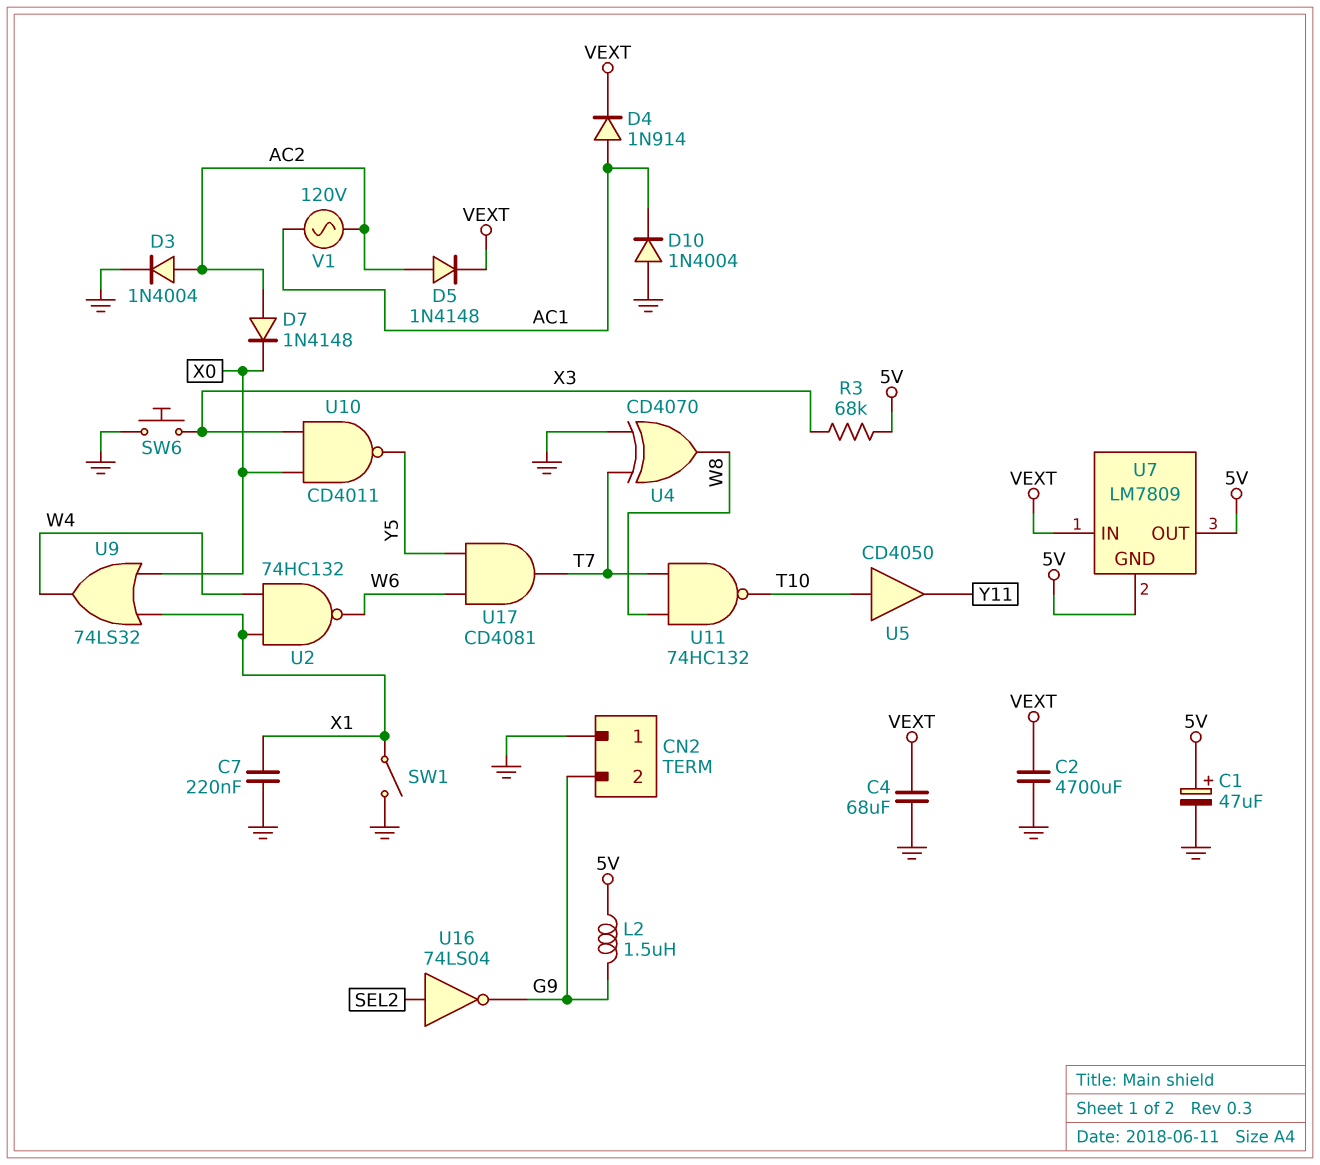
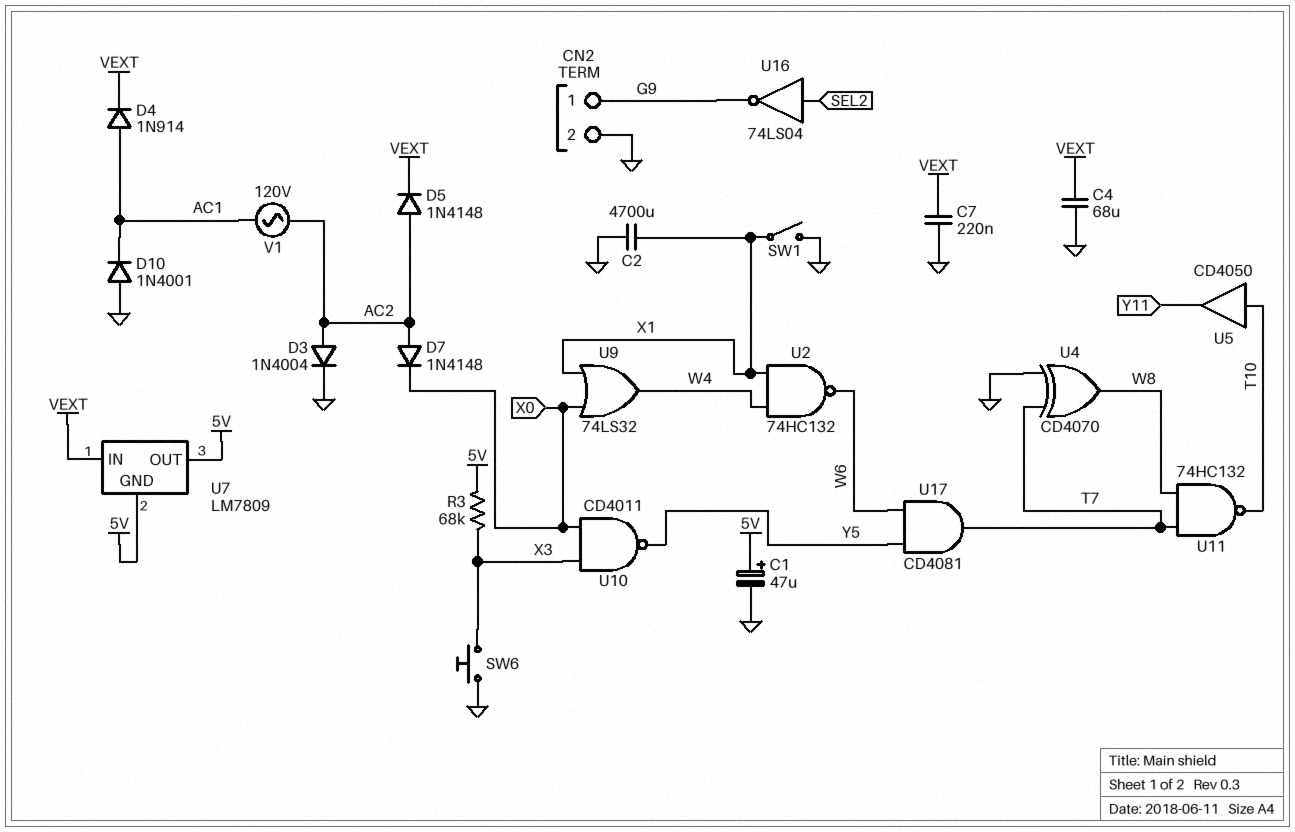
C2: 4700uF (GND, VEXT) -> 4700uF (GND, X1)
C7: 220nF (GND, X1) -> 220nF (GND, VEXT)
CN2 pin 1: GND -> G9
CN2 pin 2: G9 -> GND
D10: diode 1N4004 (A GND, K AC1) -> diode 1N4001 (A GND, K AC1)
L2: 1.5uH (5V, G9) -> none

